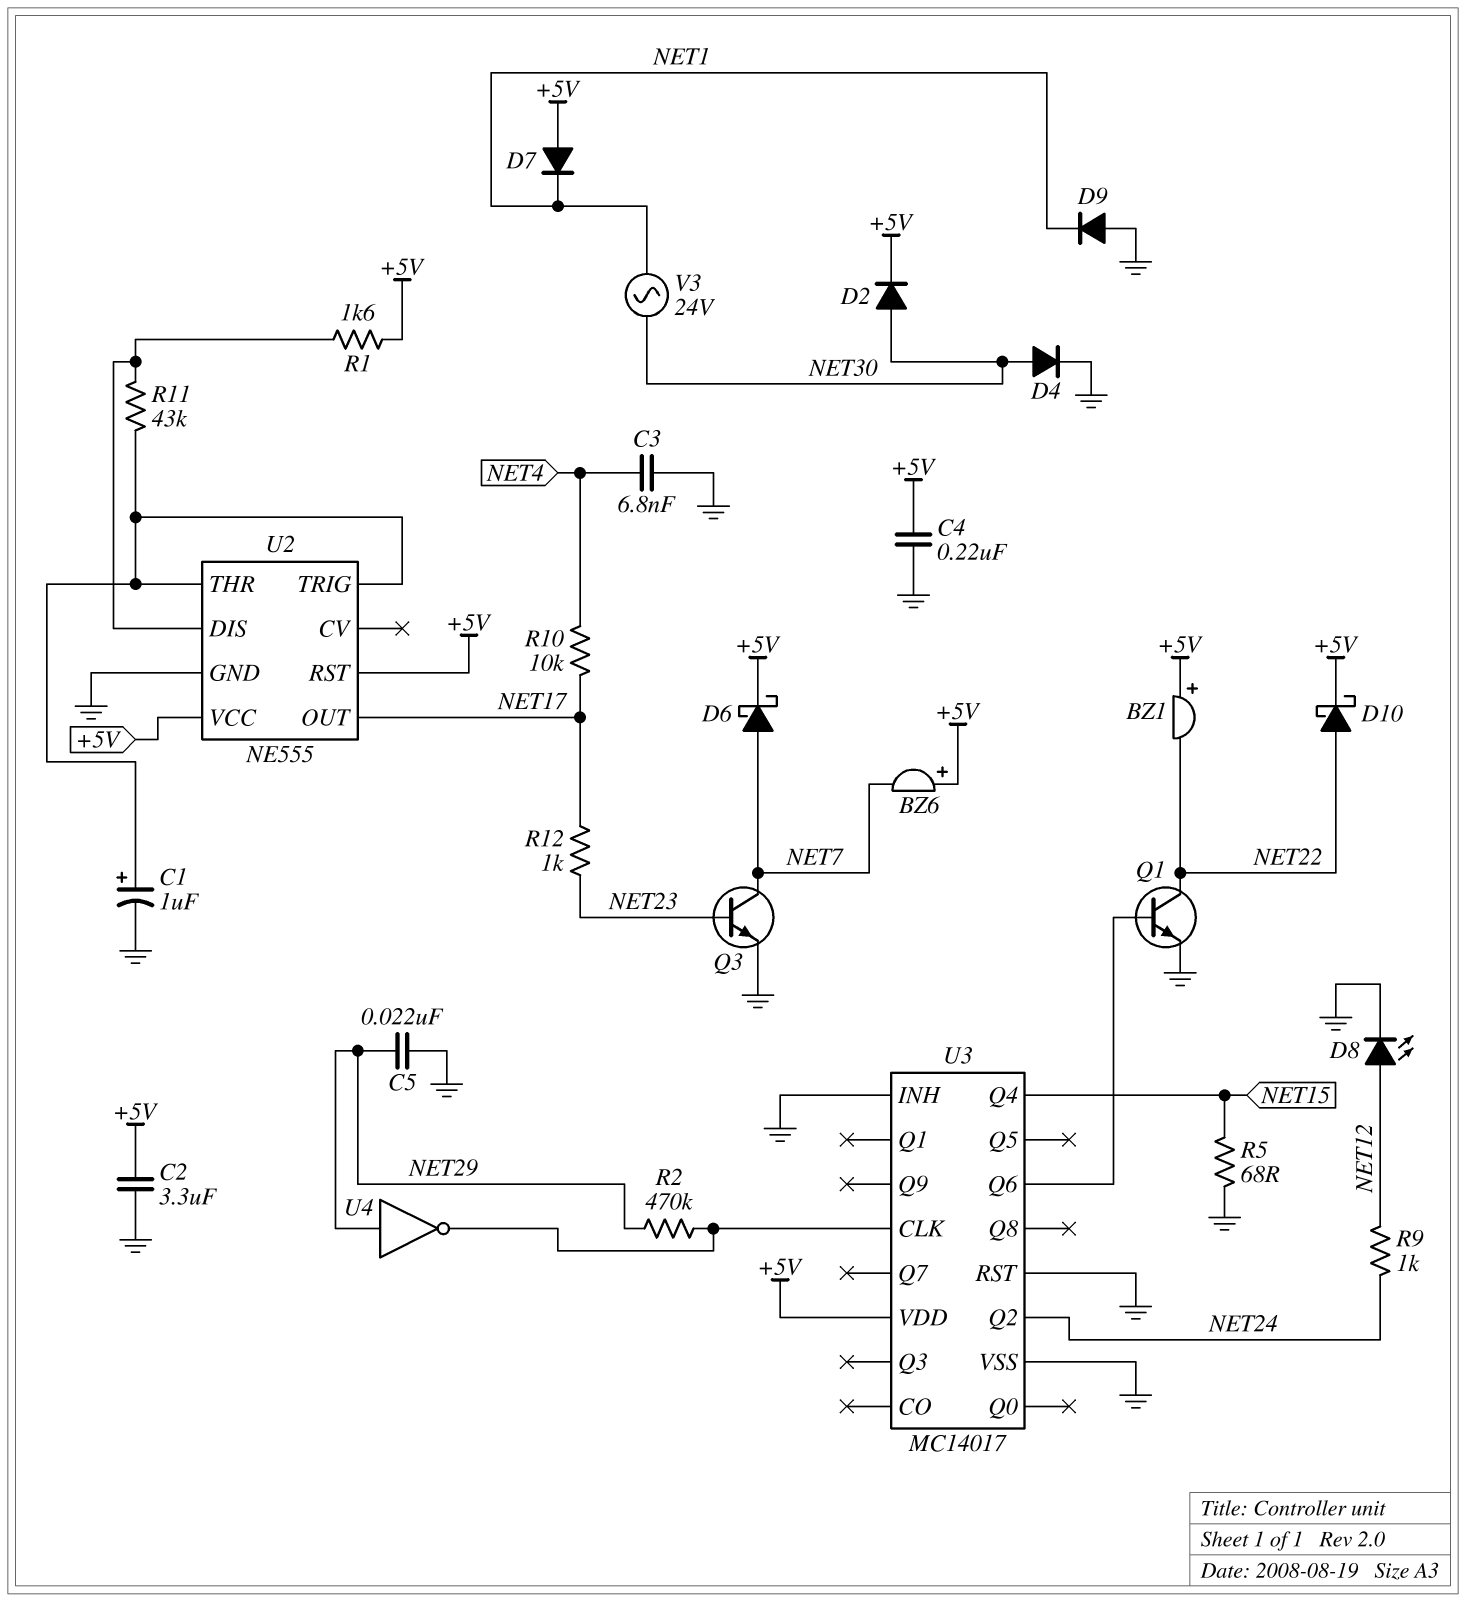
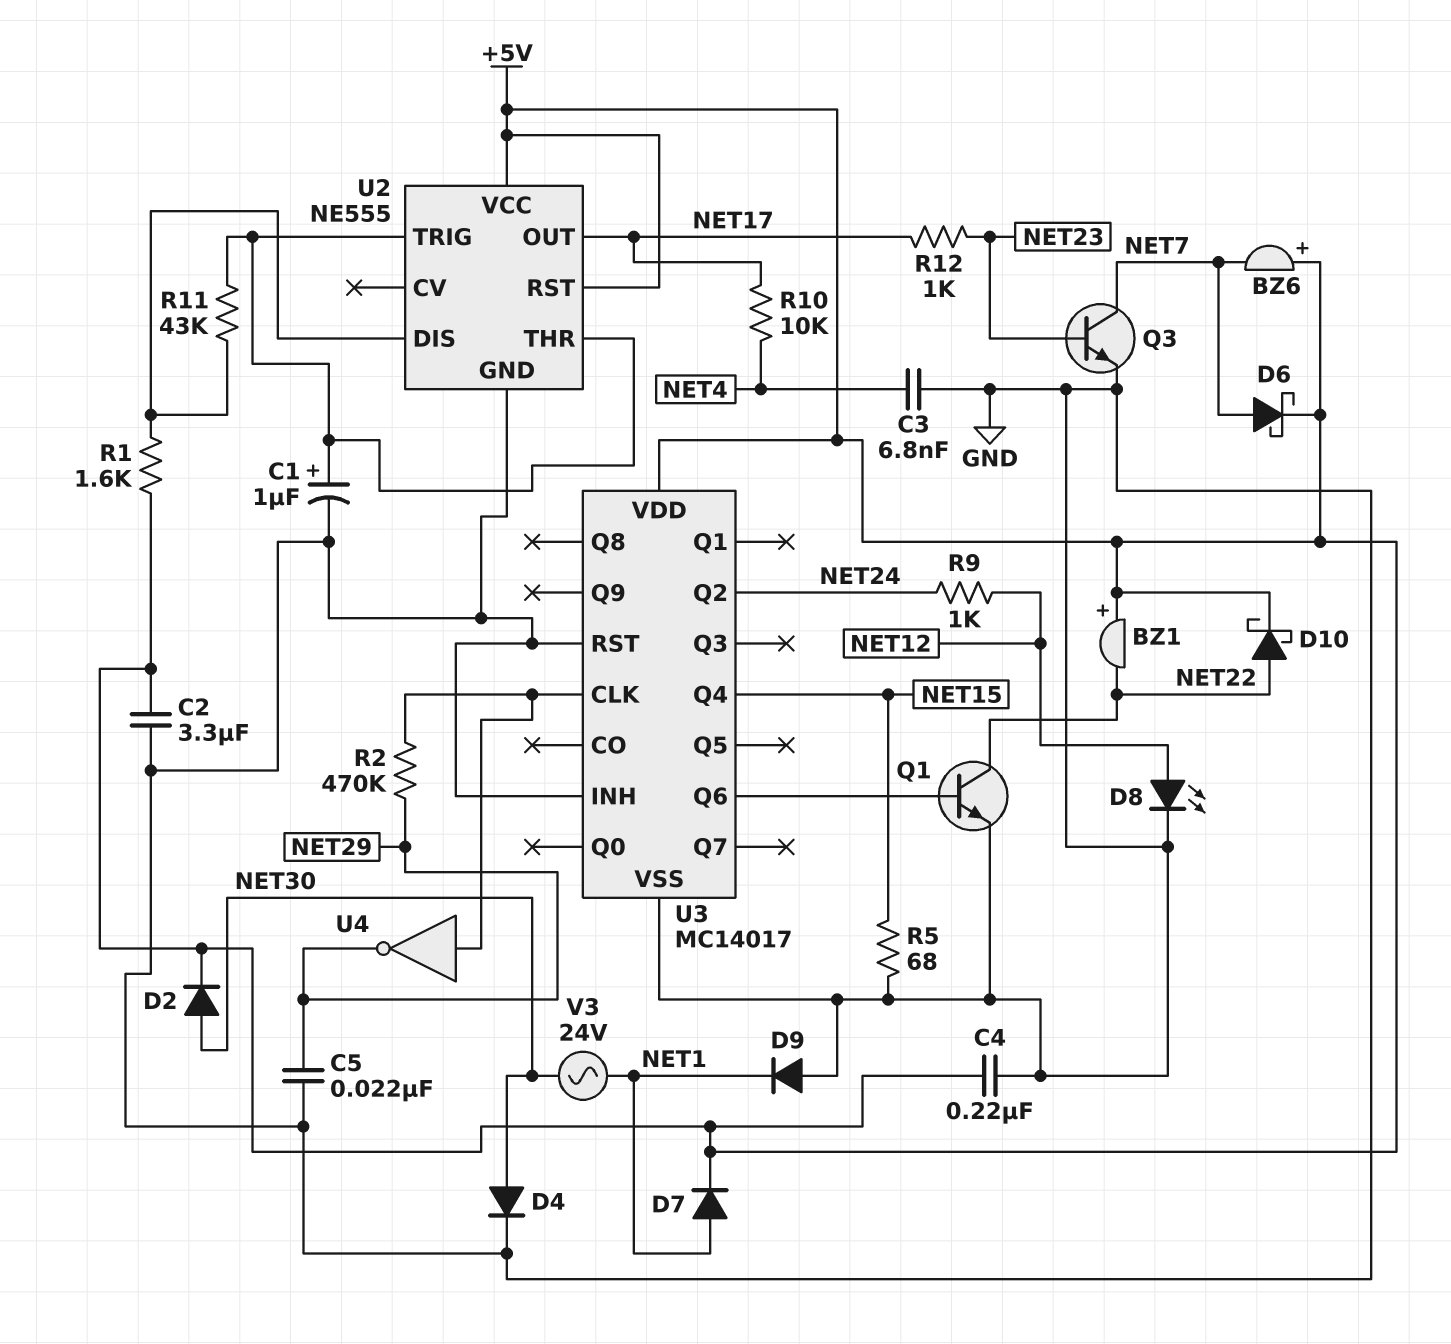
D7: diode (A +5V, K NET1) -> diode (A NET1, K +5V)
U4: NOT (in NET29, out U3/CLK) -> NOT (in U3/CLK, out NET29)

